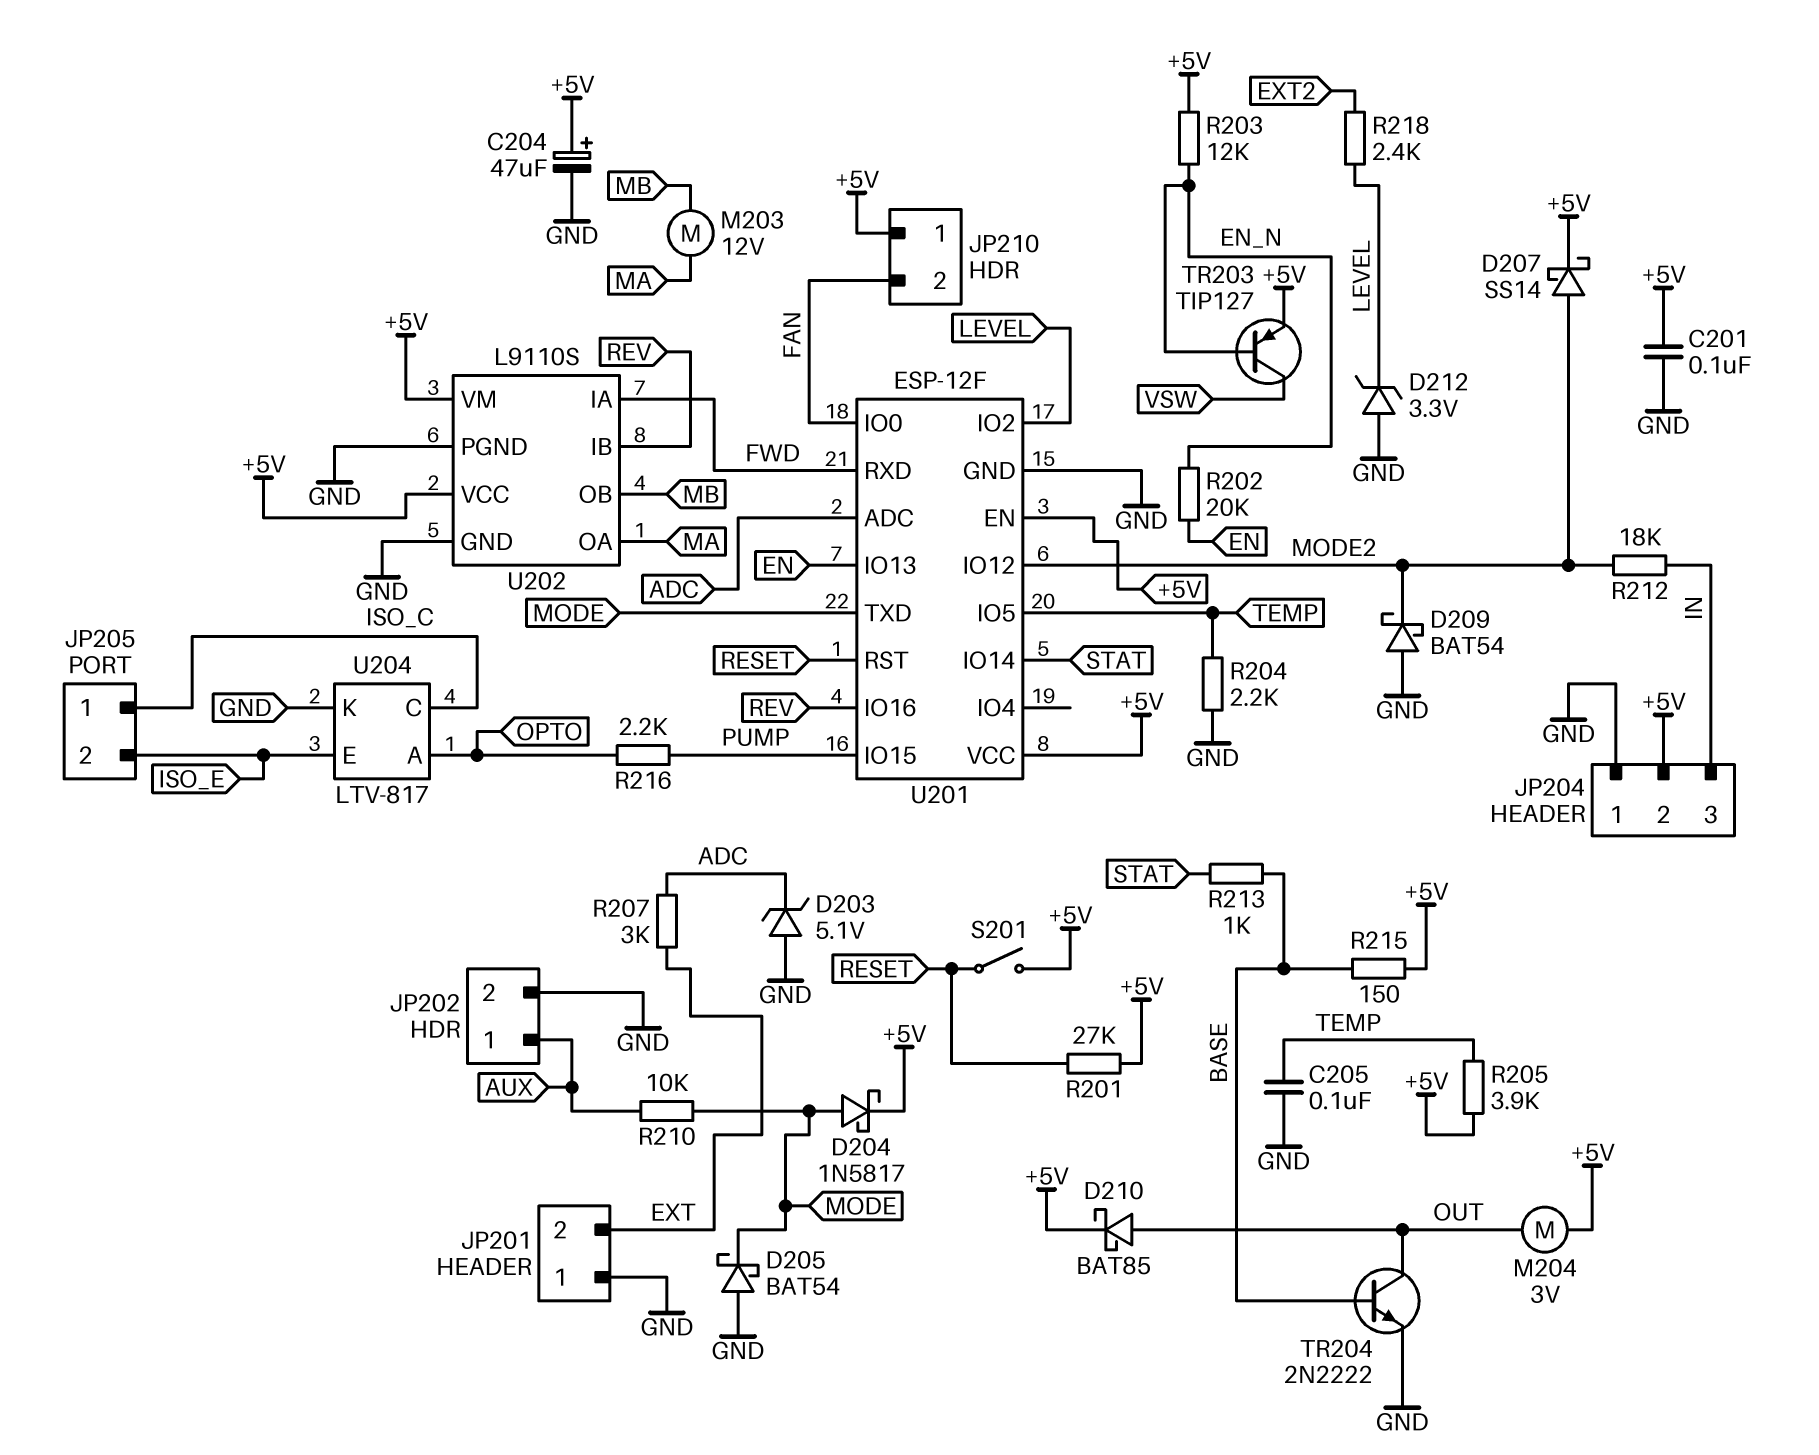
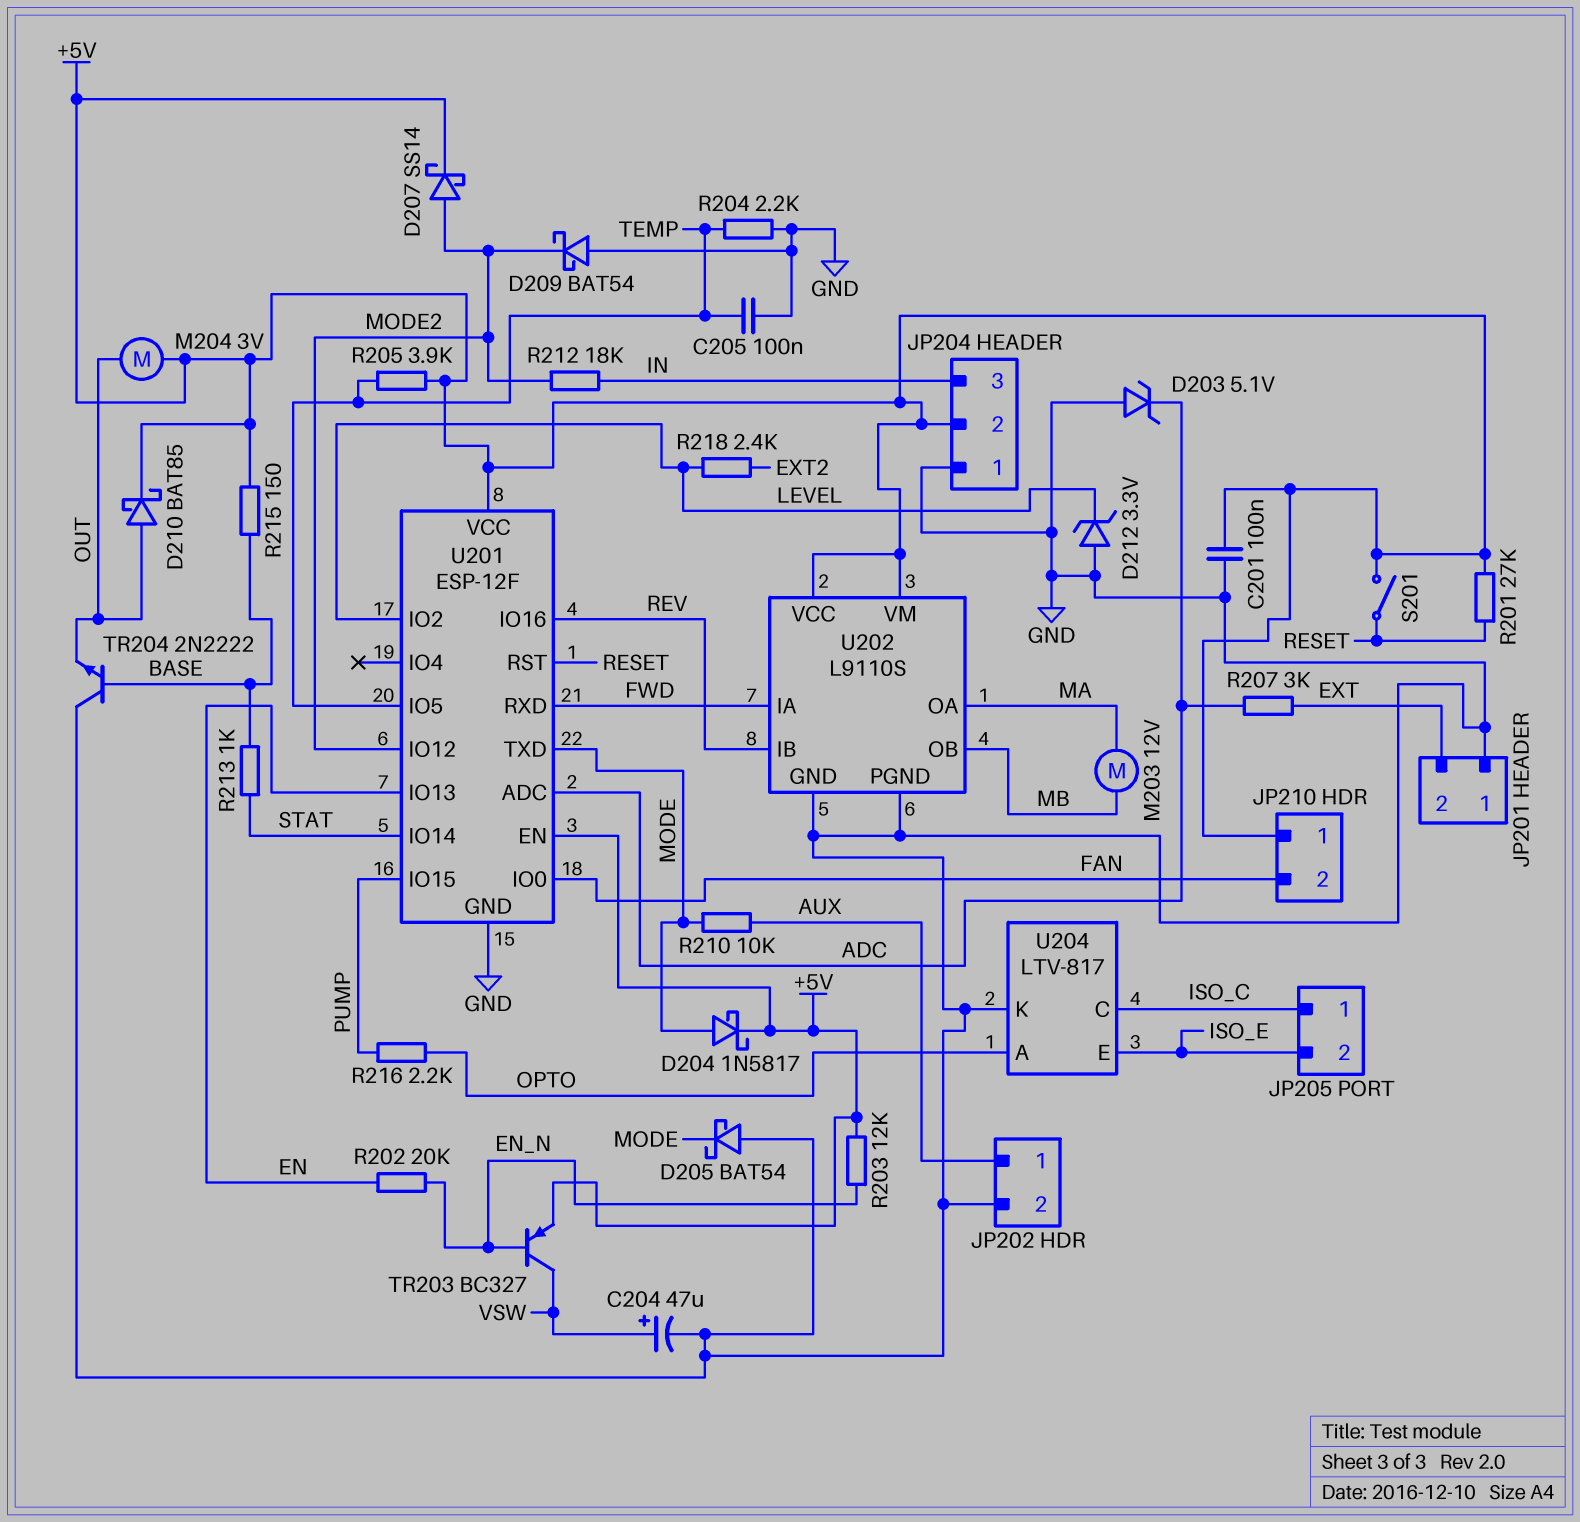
C204: 47uF (plus +5V, minus GND) -> 47uF (plus VSW, minus GND)
TR203: PNP TIP127 (B EN_N, C VSW, E +5V) -> PNP BC327 (B EN_N, C VSW, E +5V)
TR204: NPN 2N2222 (B BASE, C OUT, E GND) -> NPN 2N2222 (B BASE, C GND, E OUT)

